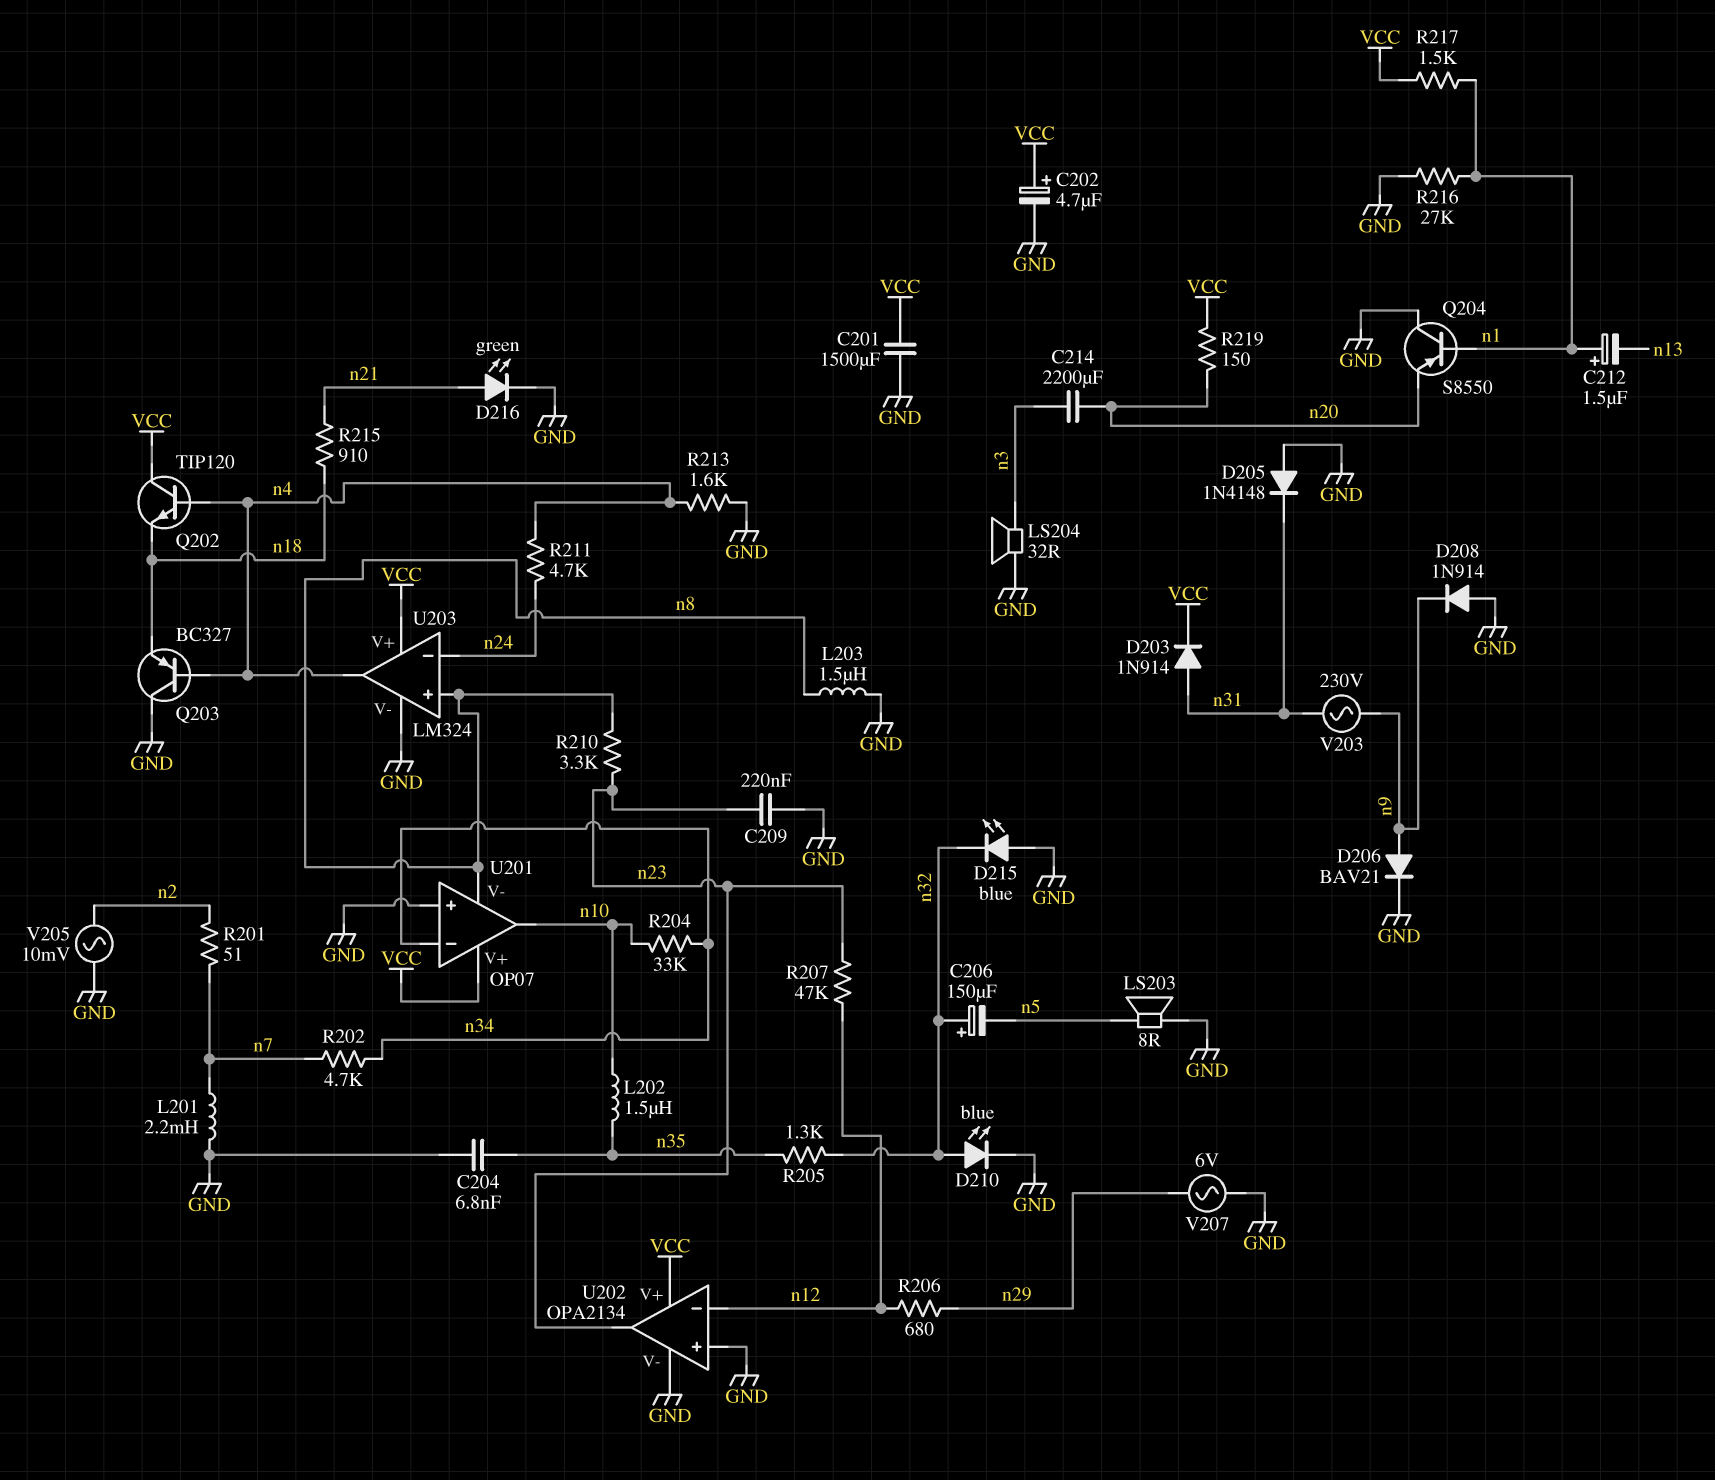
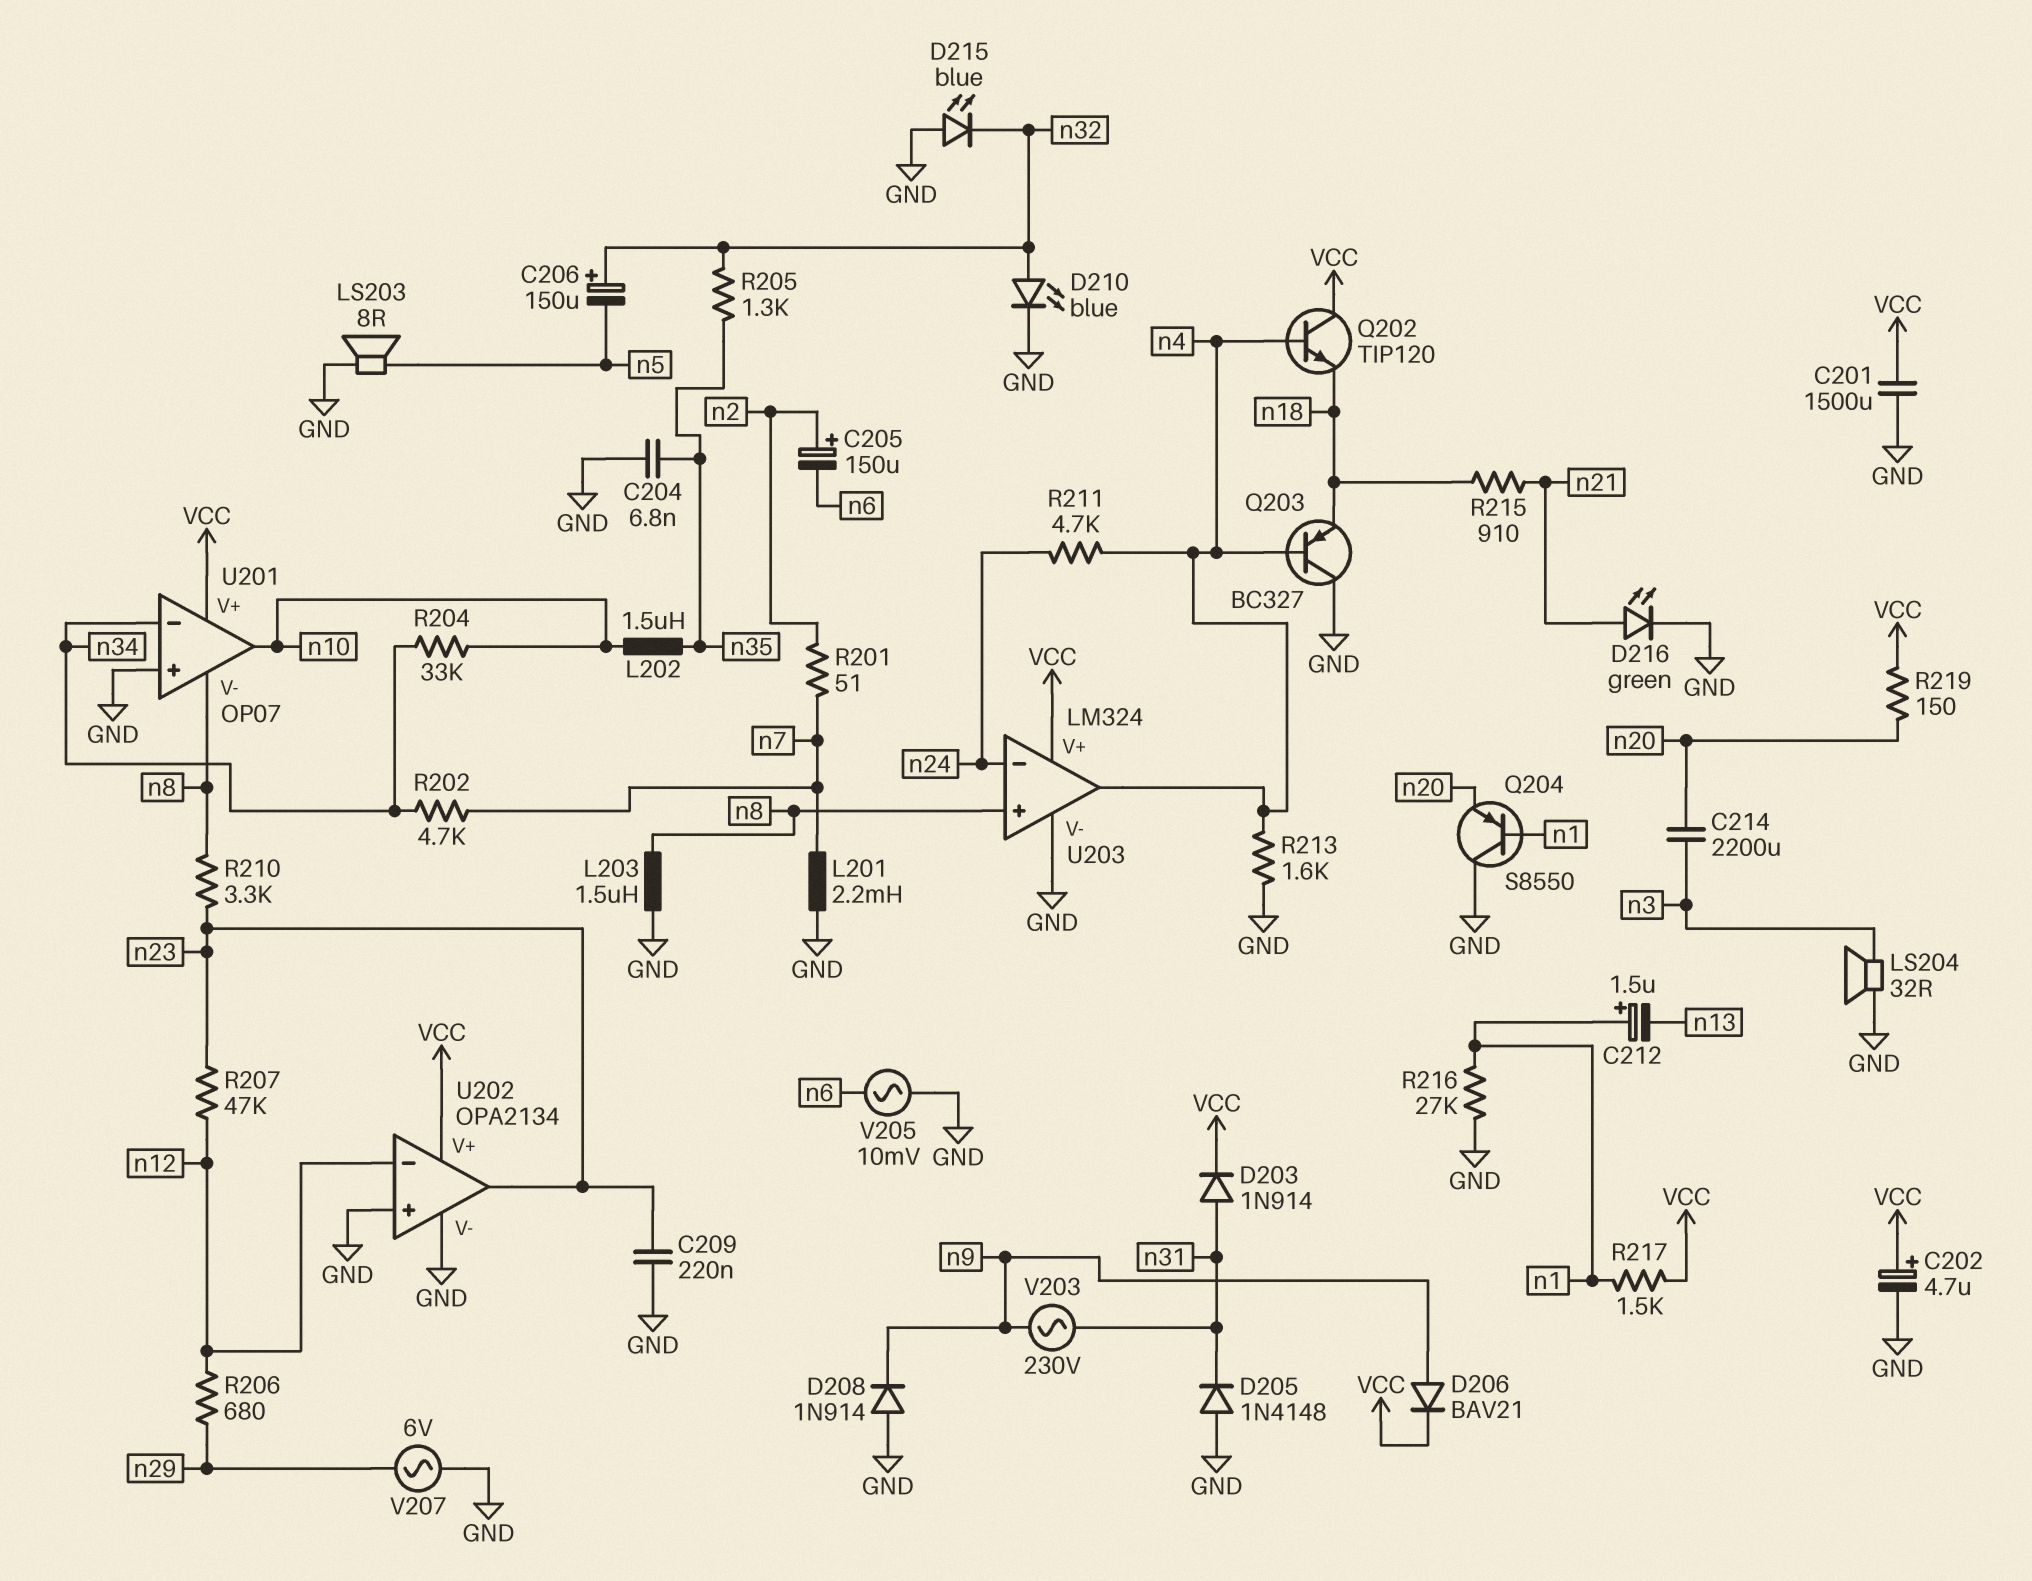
C205: none -> 150uF (plus n2, minus n6)
D206: diode BAV21 (A n9, K GND) -> diode BAV21 (A n9, K VCC)
V205: AC 10mV (GND, n2) -> AC 10mV (GND, n6)

